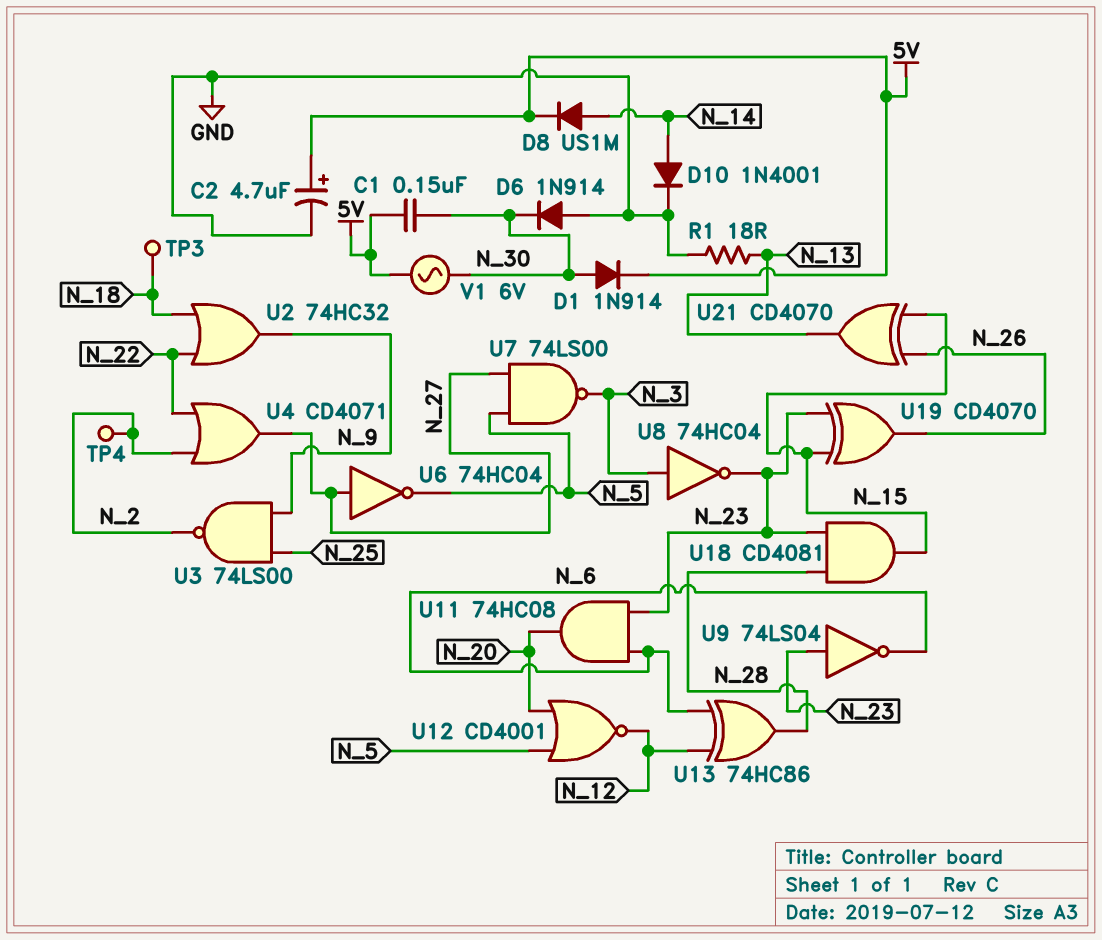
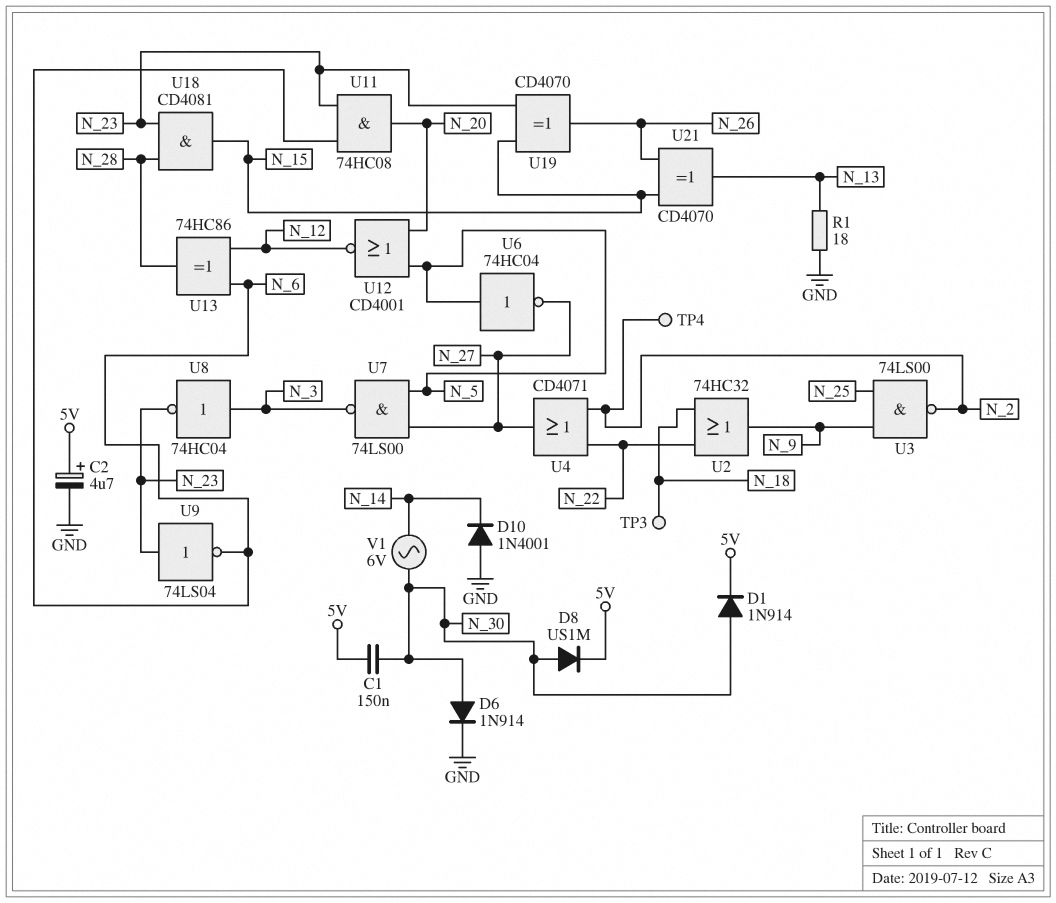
D6: diode 1N914 (A GND, K N_30) -> diode 1N914 (A N_30, K GND)
D8: diode US1M (A N_14, K 5V) -> diode US1M (A N_30, K 5V)
D10: diode 1N4001 (A N_14, K GND) -> diode 1N4001 (A GND, K N_14)
U6: NOT 74HC04 (in N_27, out N_5) -> NOT 74HC04 (in N_5, out N_27)
V1: AC 6V (5V, N_30) -> AC 6V (N_14, N_30)

